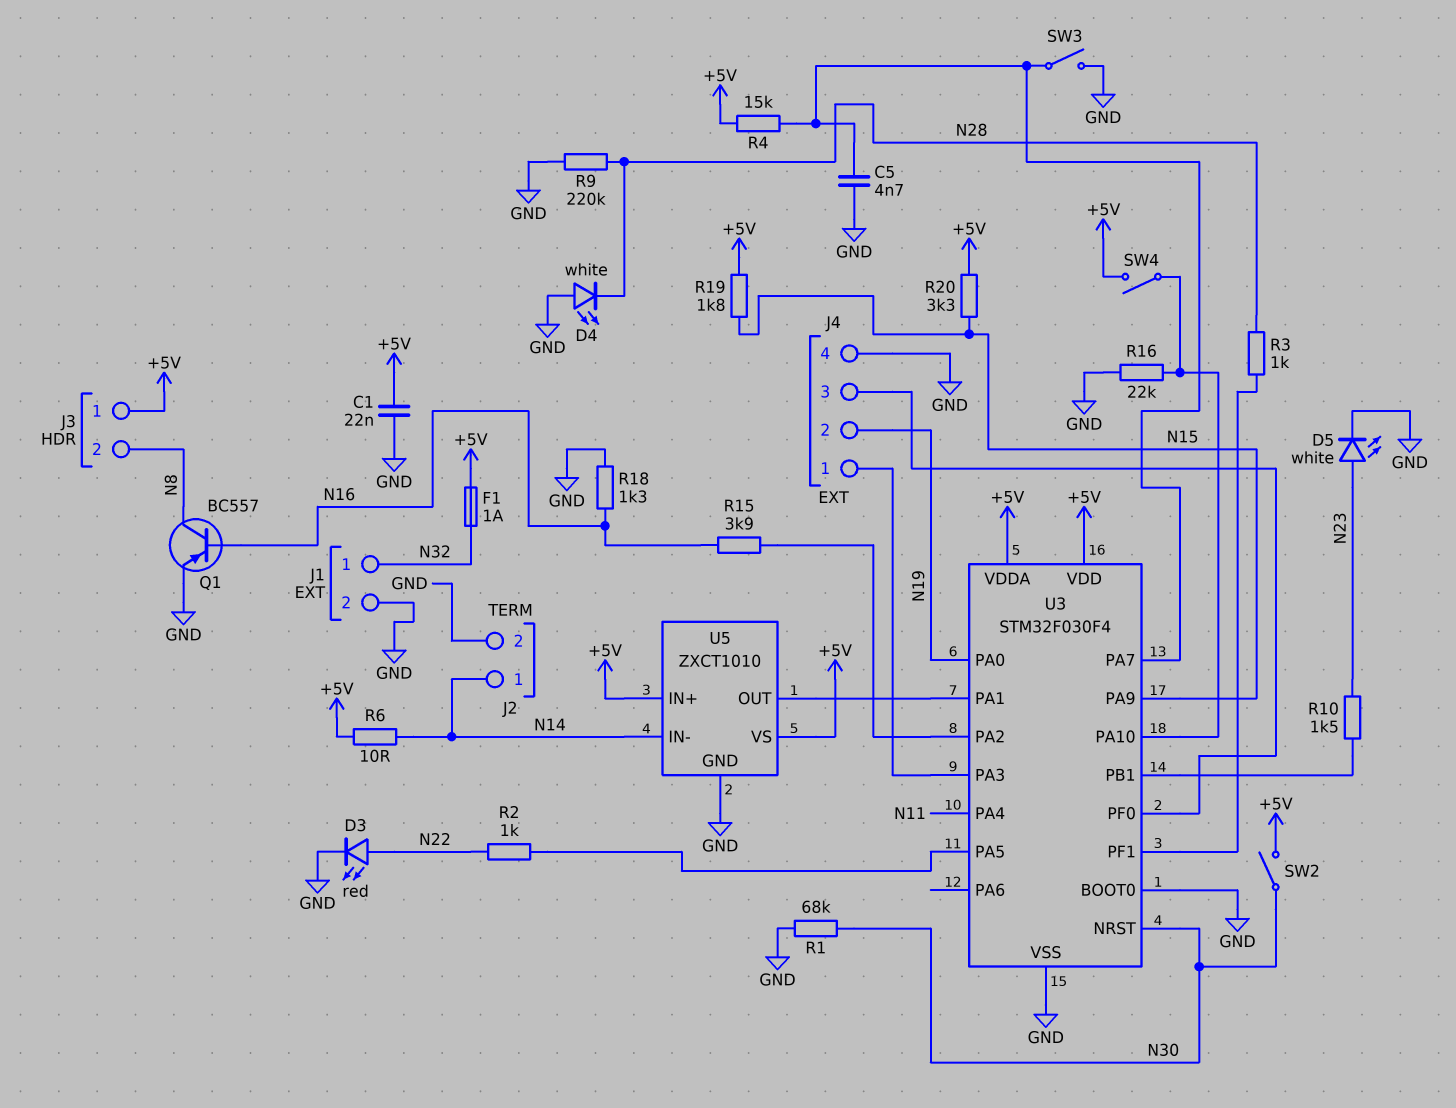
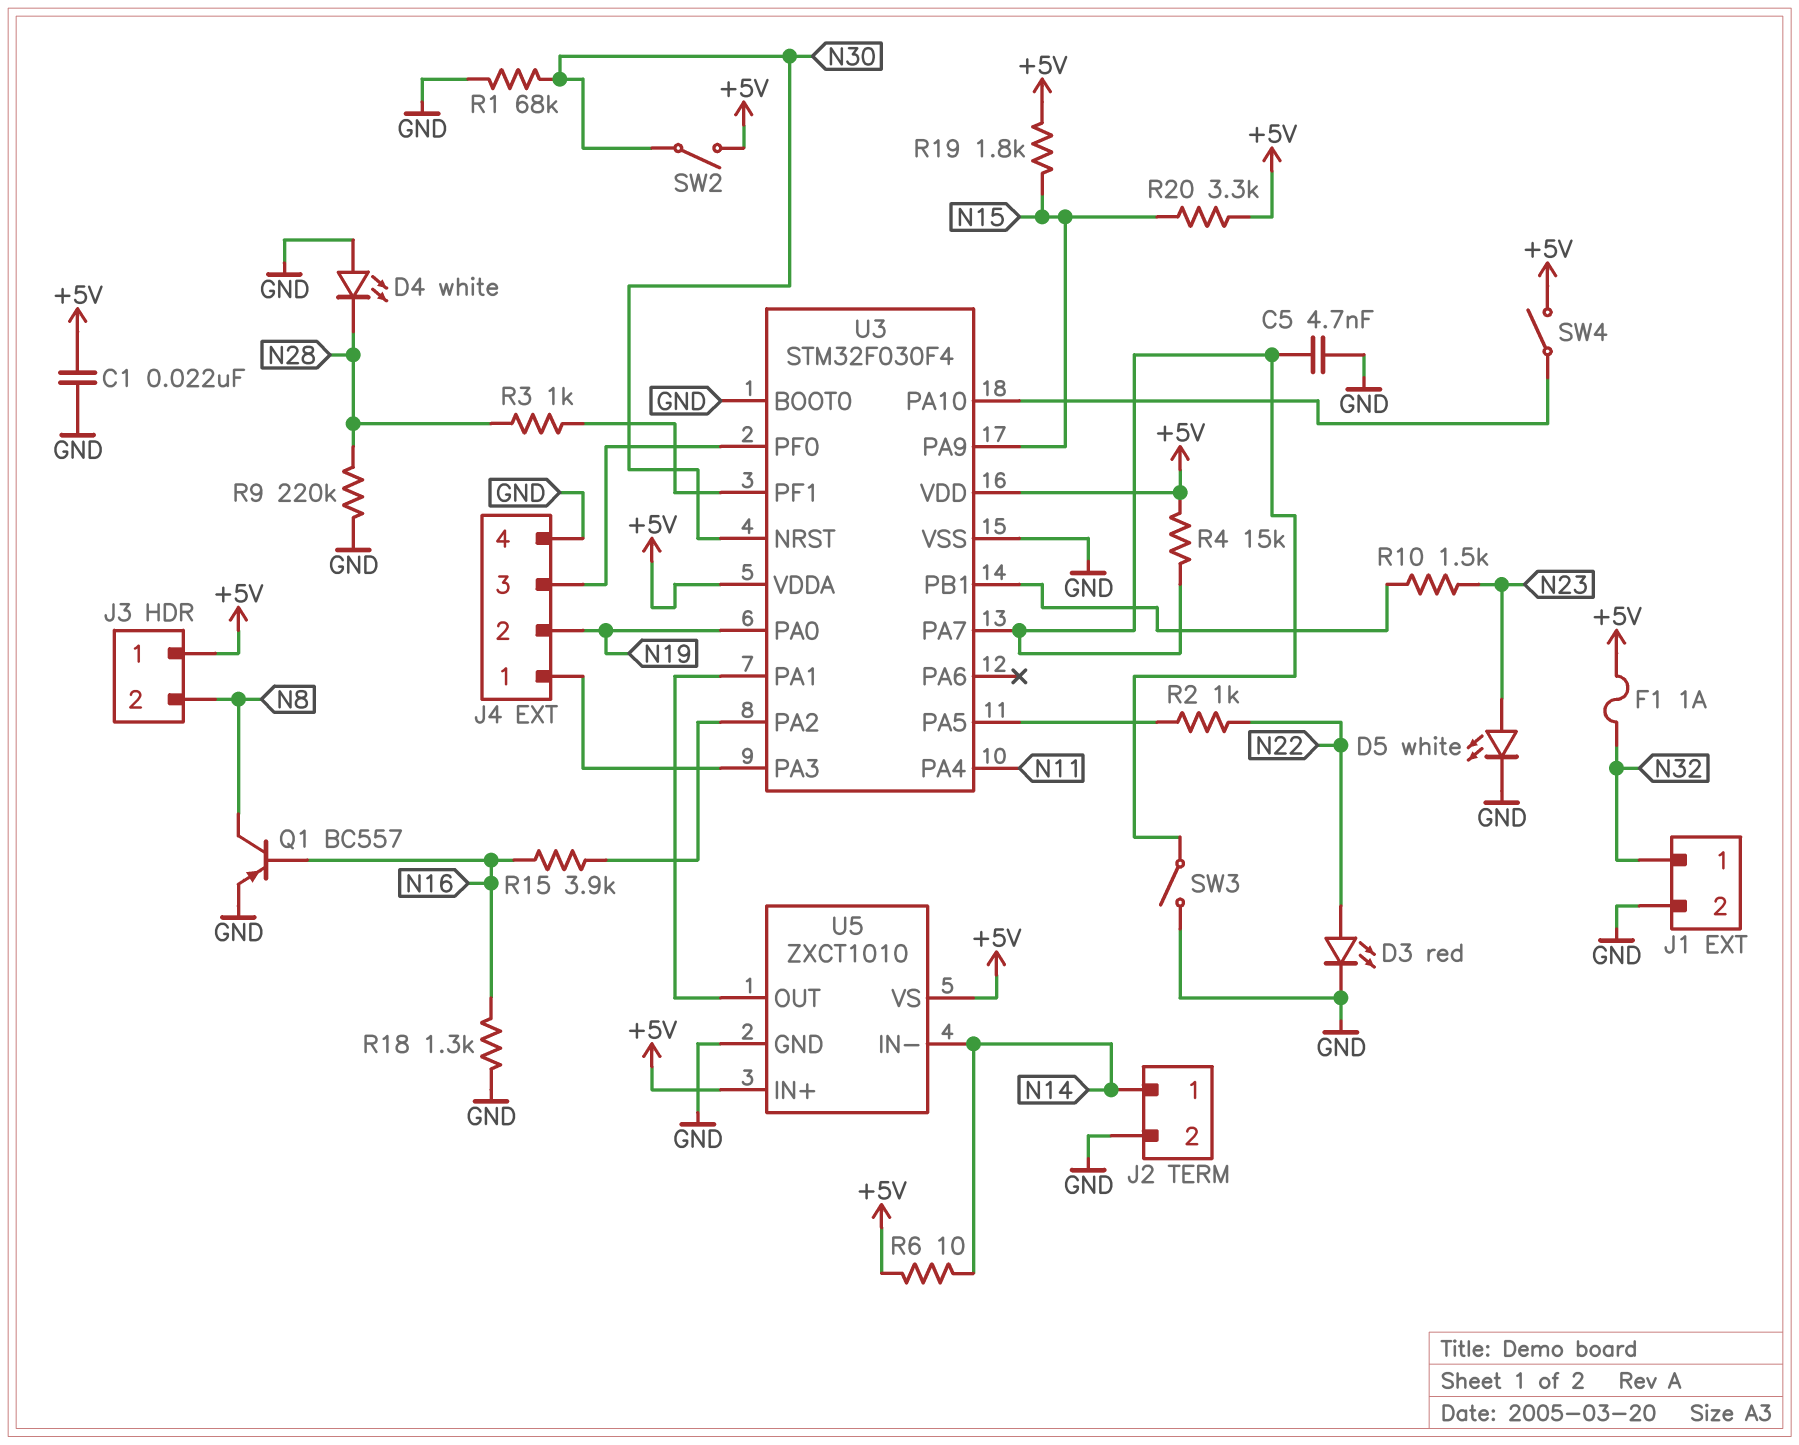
R16: 22k (GND, U3/PA10) -> none

